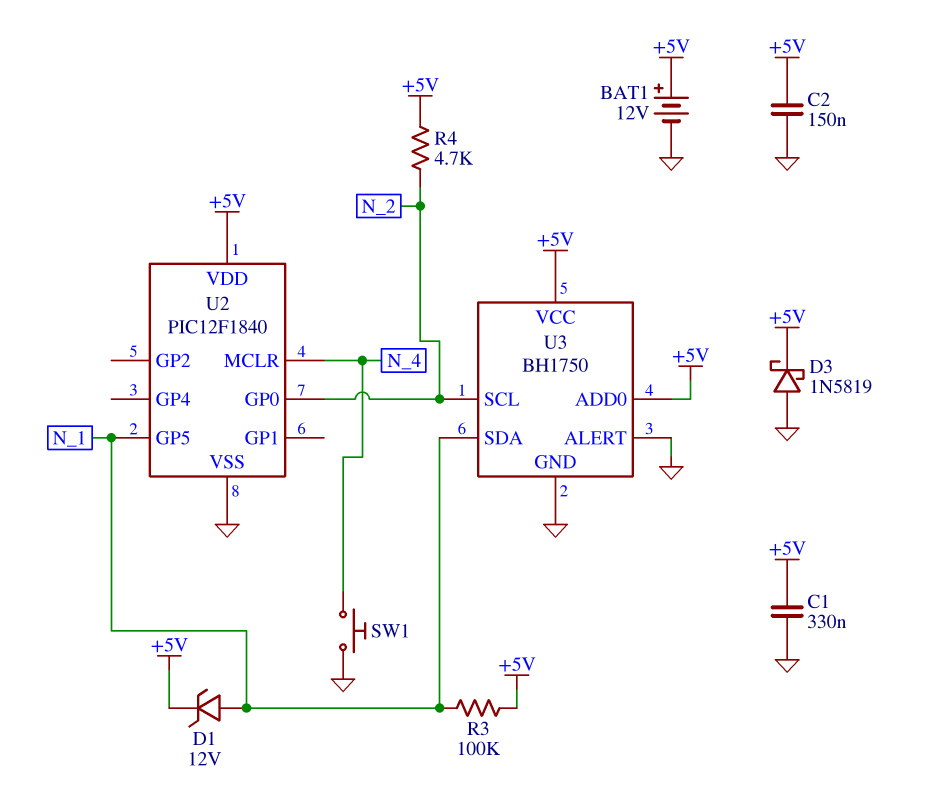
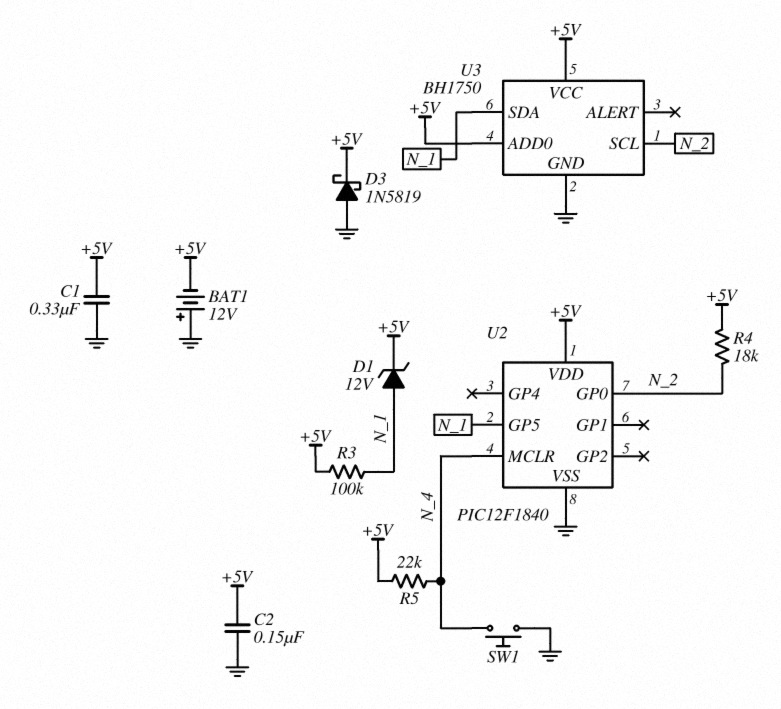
BAT1: 12V (plus +5V, minus GND) -> 12V (plus GND, minus +5V)
R4: 4.7k (+5V, N_2) -> 18k (+5V, N_2)
R5: none -> 22k (+5V, N_4)
U3 pin ALERT: GND -> none

